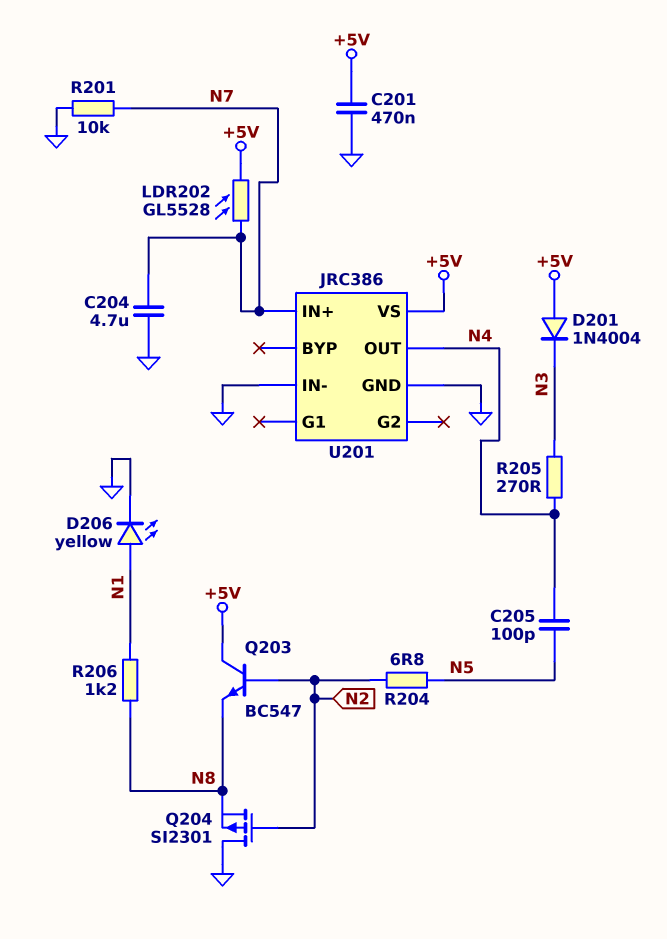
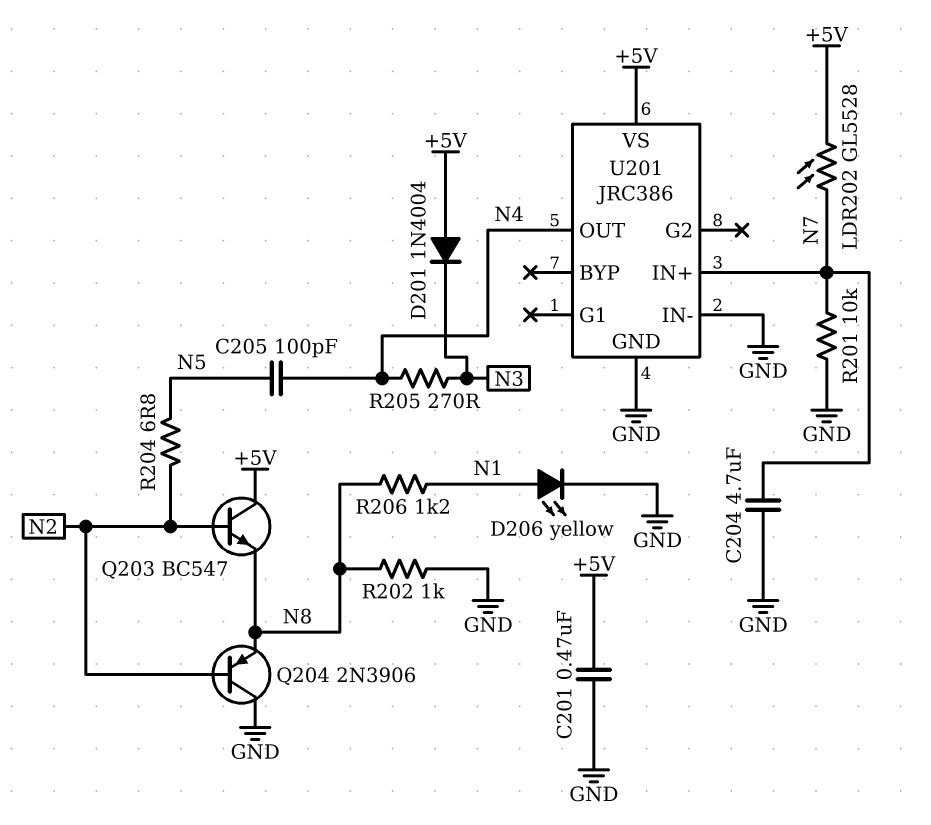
Q204: PMOS SI2301 (G N2, D GND, S N8) -> PNP 2N3906 (B N2, C GND, E N8)
R202: none -> 1k (GND, N8)

